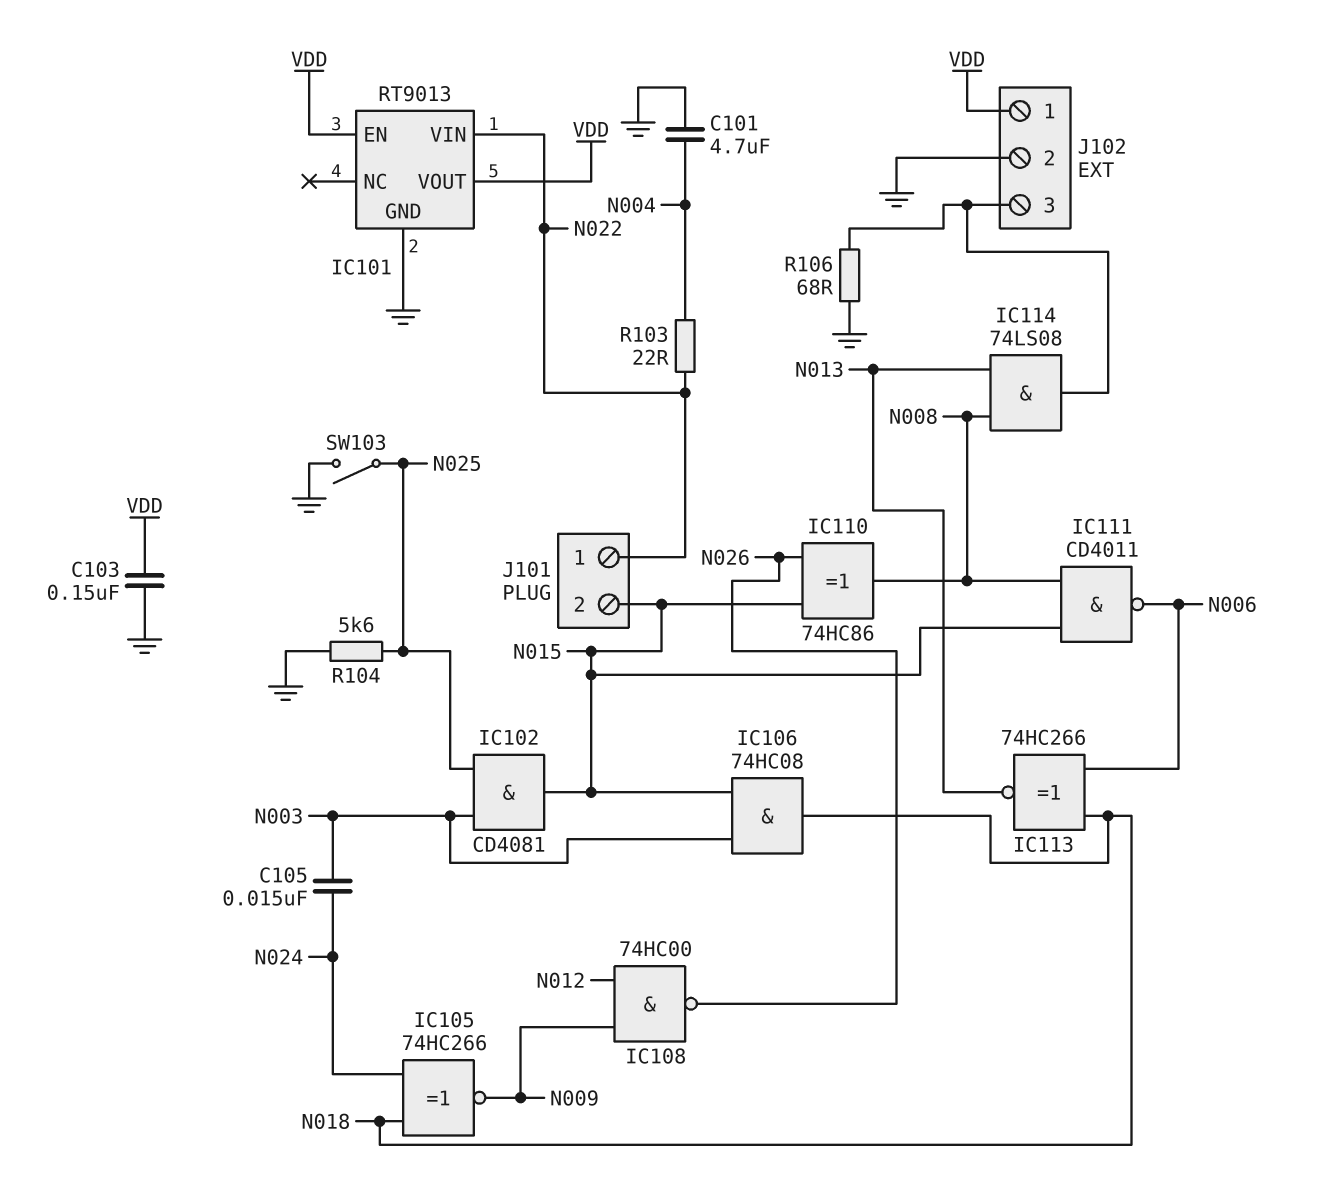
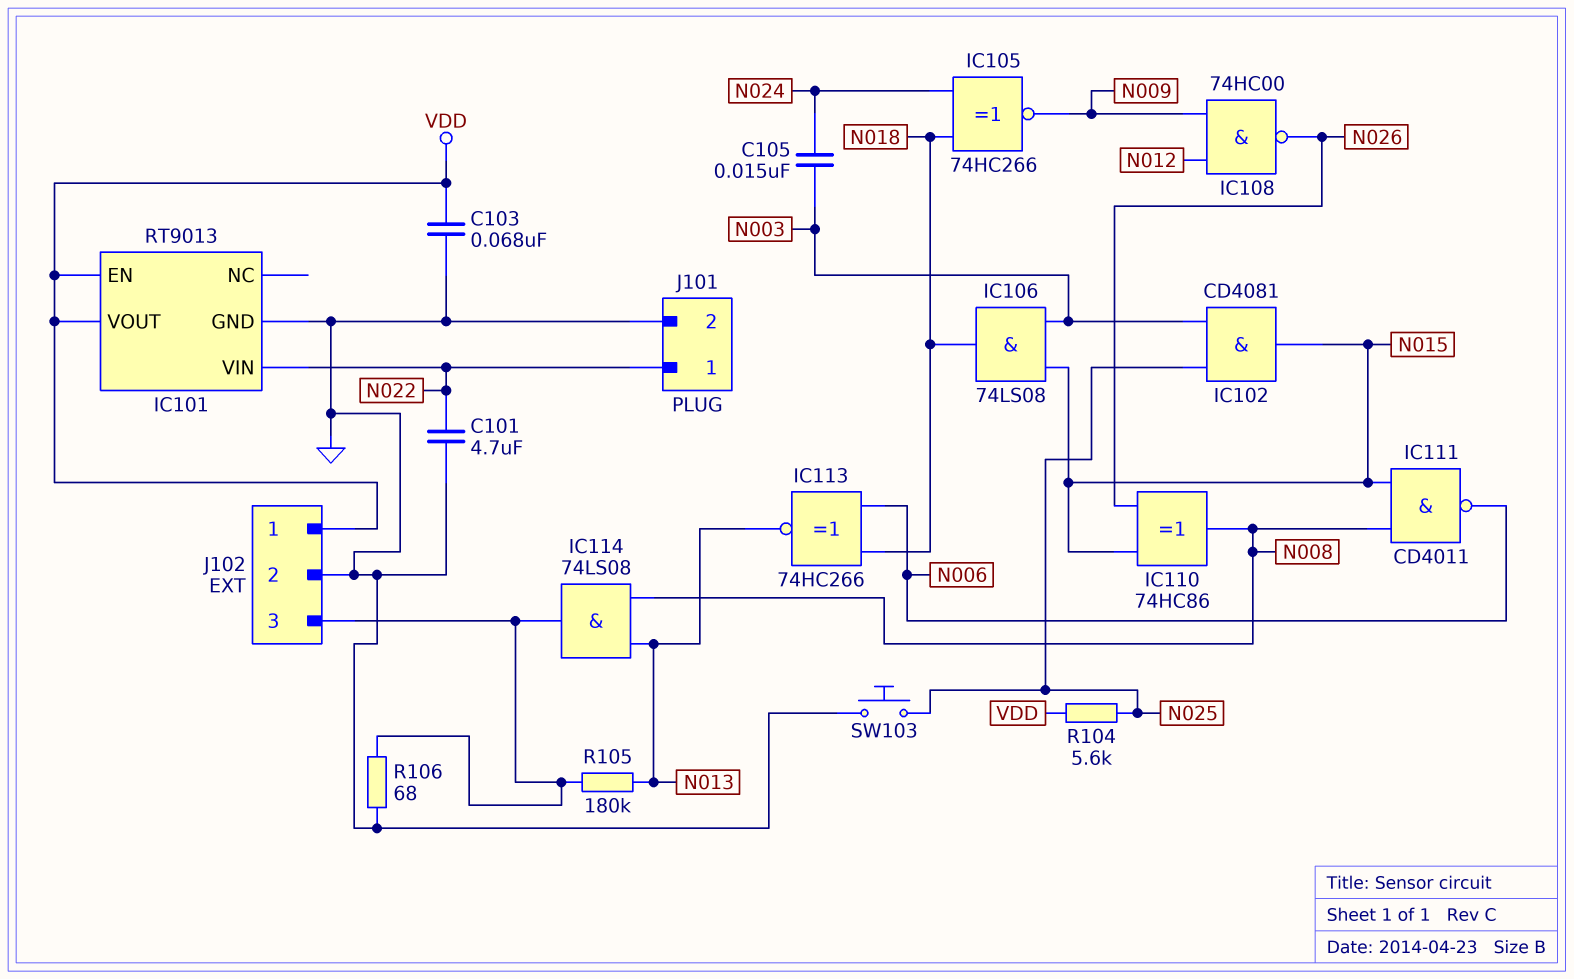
C101: 4.7uF (GND, N004) -> 4.7uF (GND, N022)
C103: 150nF (GND, VDD) -> 68nF (GND, VDD)
IC106: AND 74HC08 (in N003, in N015, out N018) -> AND 74LS08 (in N003, in N015, out N018)
J101 pin 2: N015 -> GND
R103: 22 (N004, N022) -> none
R104: 5.6k (GND, N025) -> 5.6k (N025, VDD)
R105: none -> 180k (J102/3, N013)
SW103: switch (GND, N025) -> button (GND, N025)

